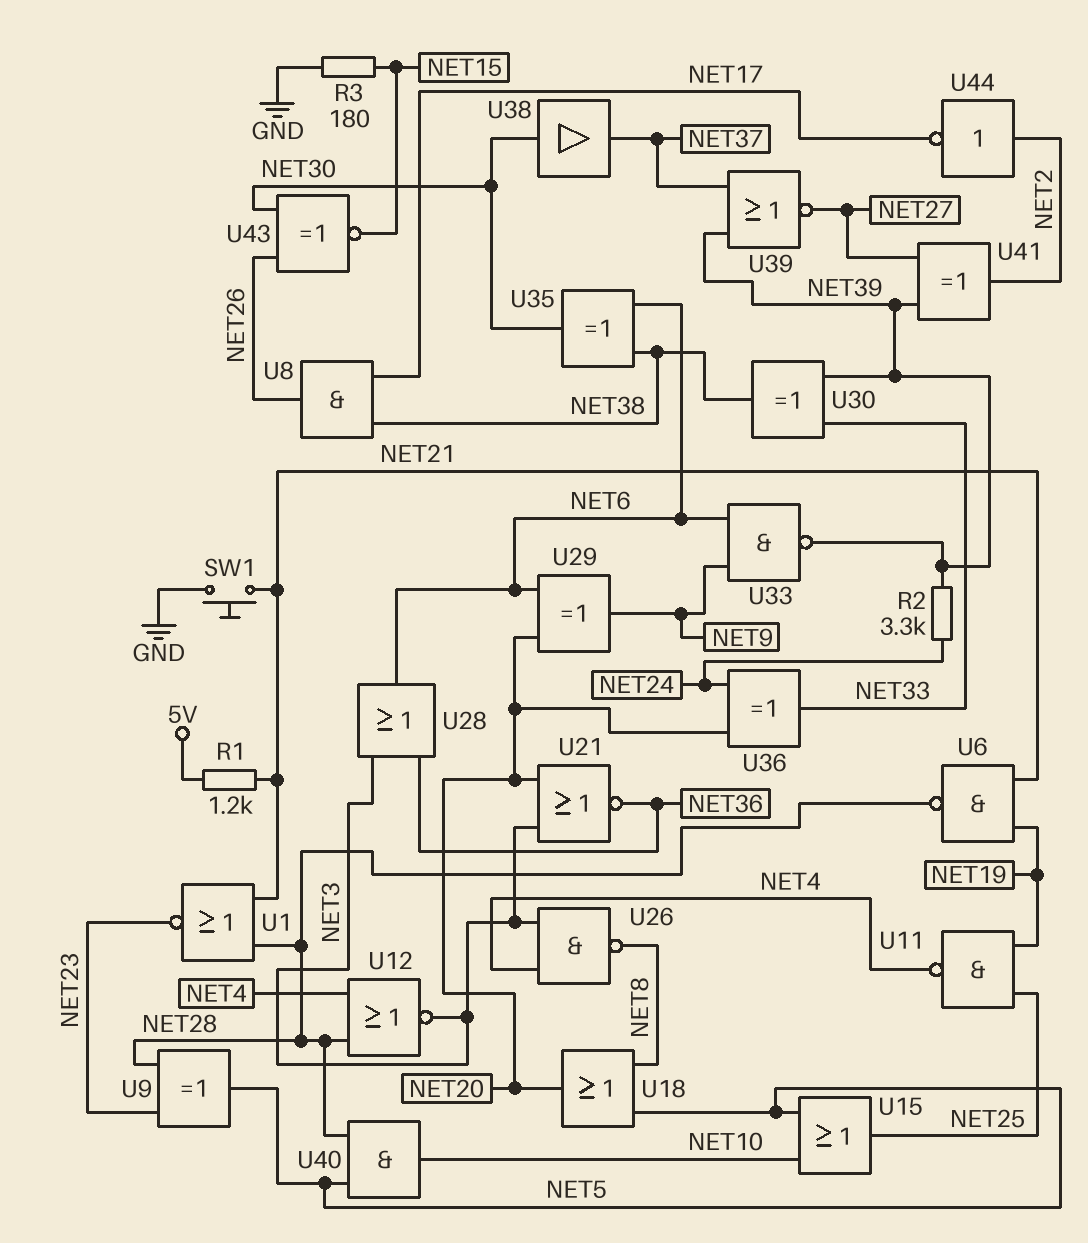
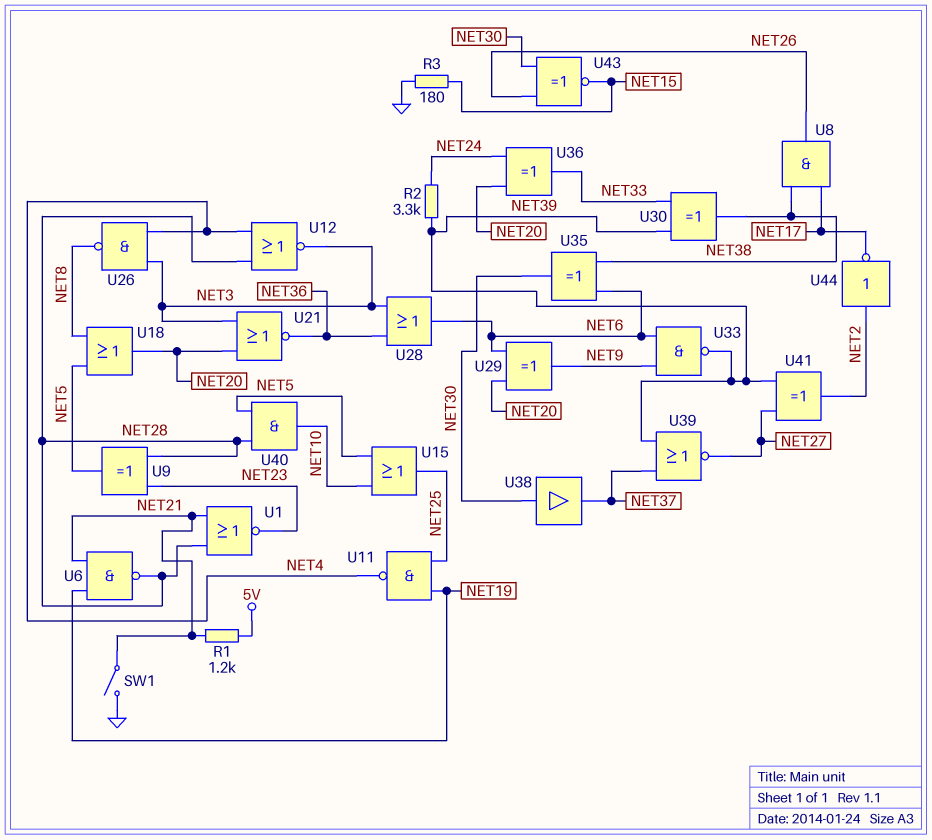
SW1: button (GND, NET21) -> switch (GND, NET21)

